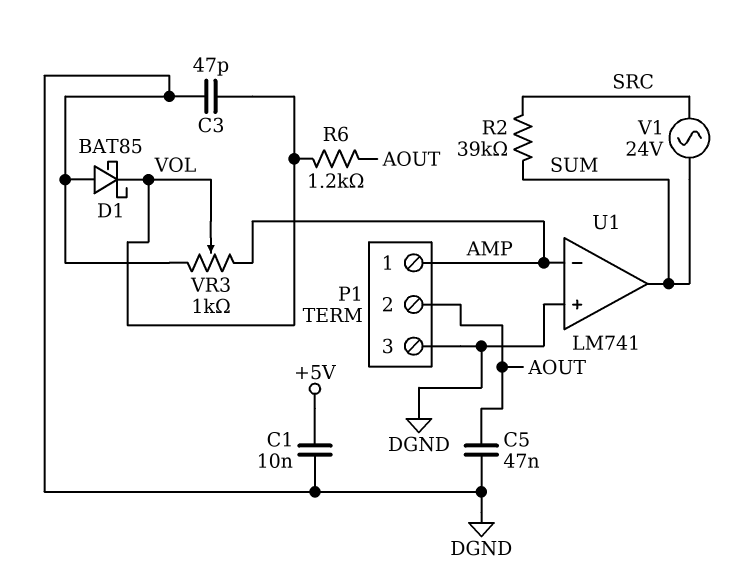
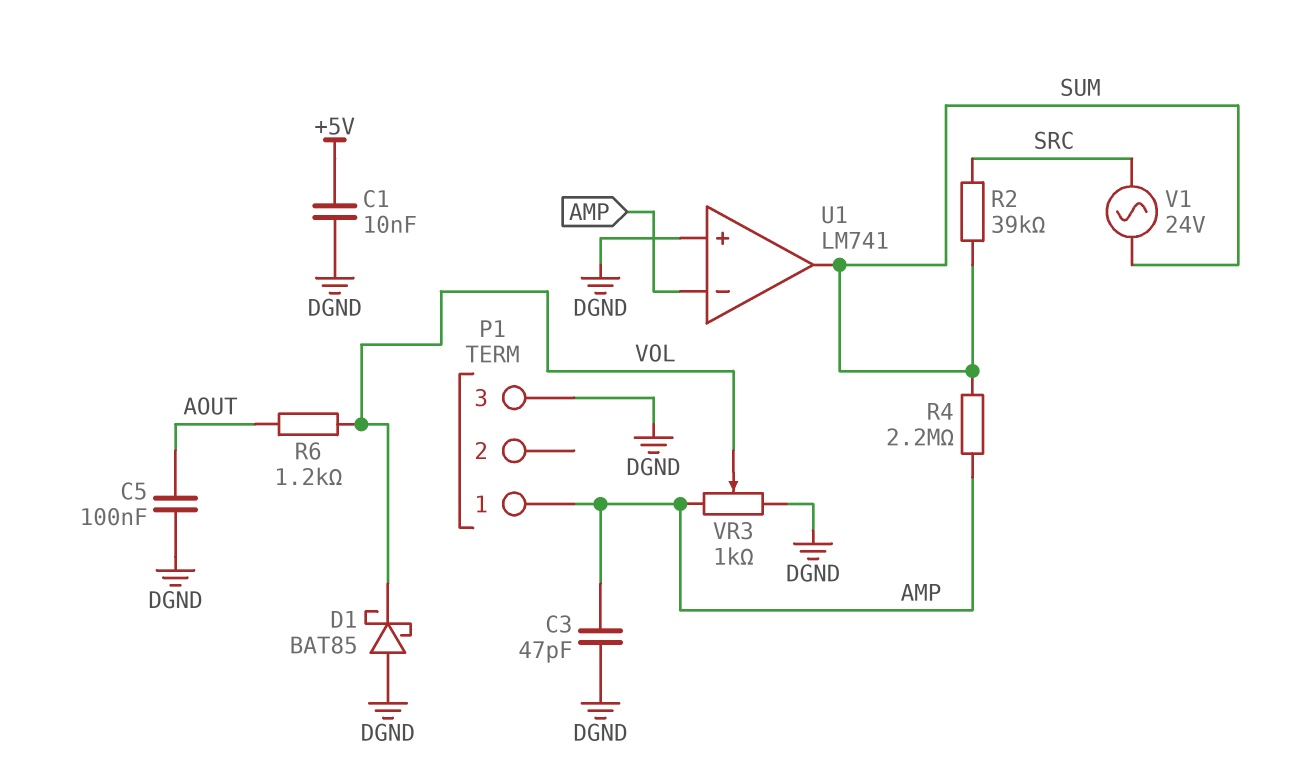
C3: 47pF (DGND, VOL) -> 47pF (AMP, DGND)
C5: 47nF (AOUT, DGND) -> 100nF (AOUT, DGND)
P1 pin 2: AOUT -> none
R4: none -> 2.2M (AMP, SUM)

